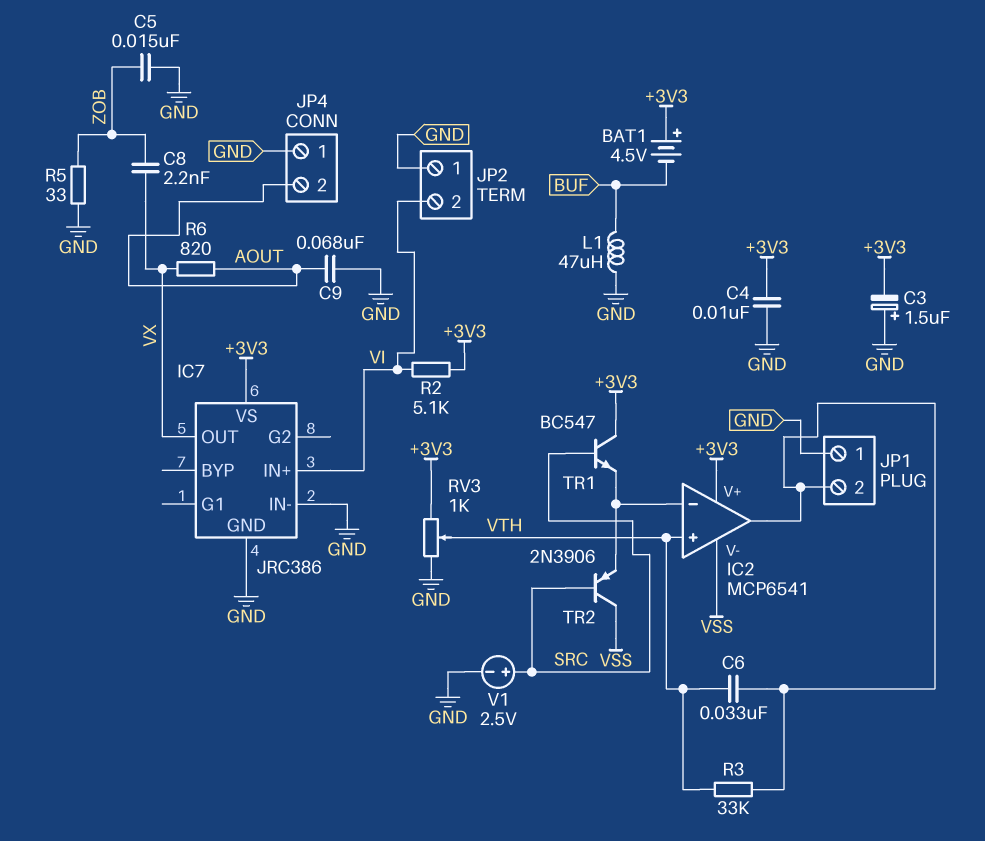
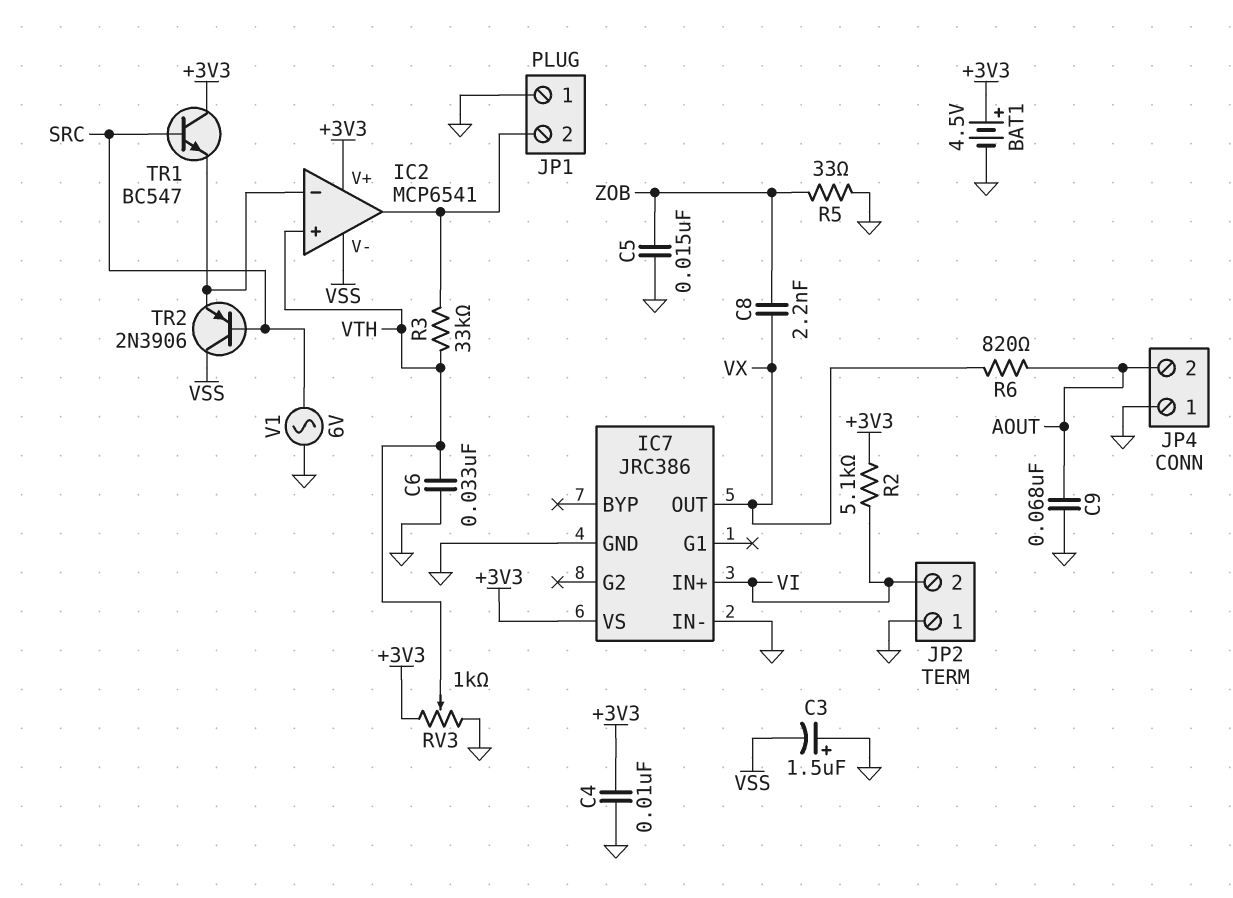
BAT1: 4.5V (plus +3V3, minus BUF) -> 4.5V (plus +3V3, minus GND)
C3: 1.5uF (plus GND, minus +3V3) -> 1.5uF (plus GND, minus VSS)
C6: 33nF (IC2/out, VTH) -> 33nF (GND, VTH)
L1: 47uH (BUF, GND) -> none
V1: 2.5V (plus SRC, minus GND) -> AC 6V (GND, SRC)

